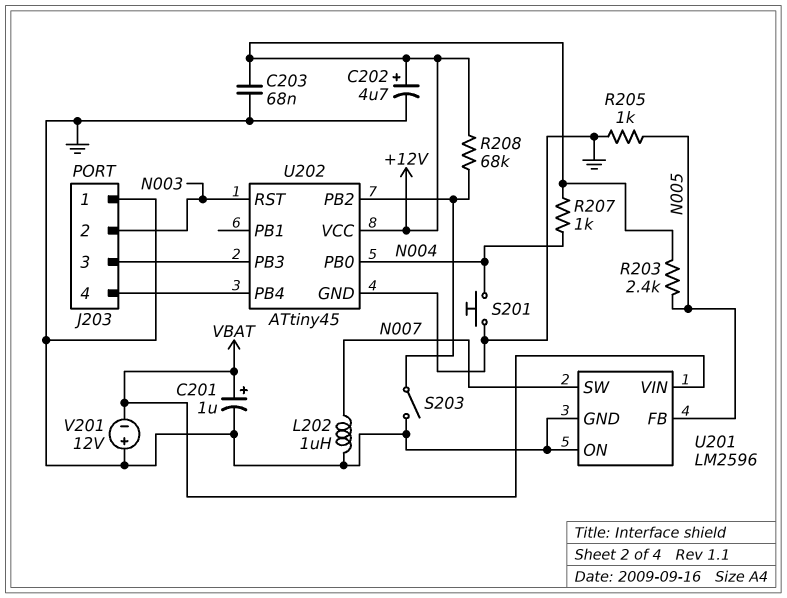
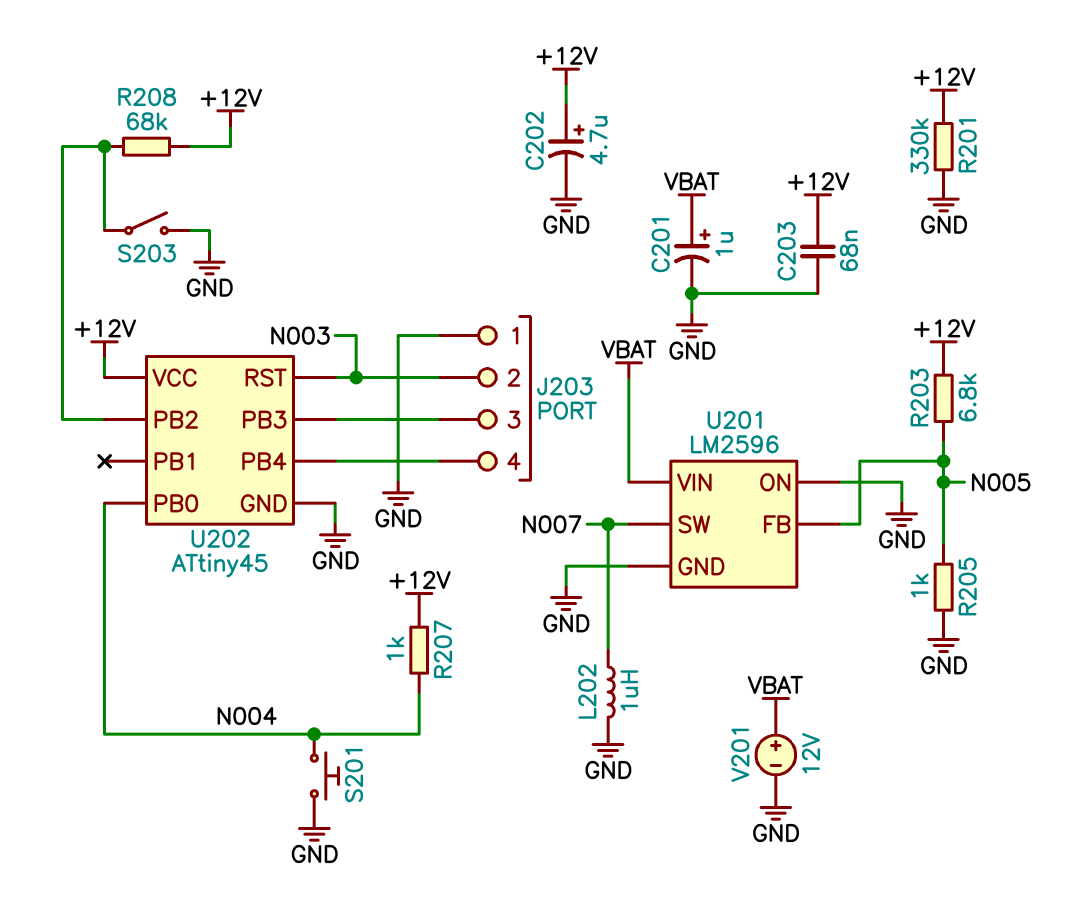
R201: none -> 330k (+12V, GND)
R203: 2.4k (+12V, N005) -> 6.8k (+12V, N005)
V201: 12V (plus GND, minus VBAT) -> 12V (plus VBAT, minus GND)

